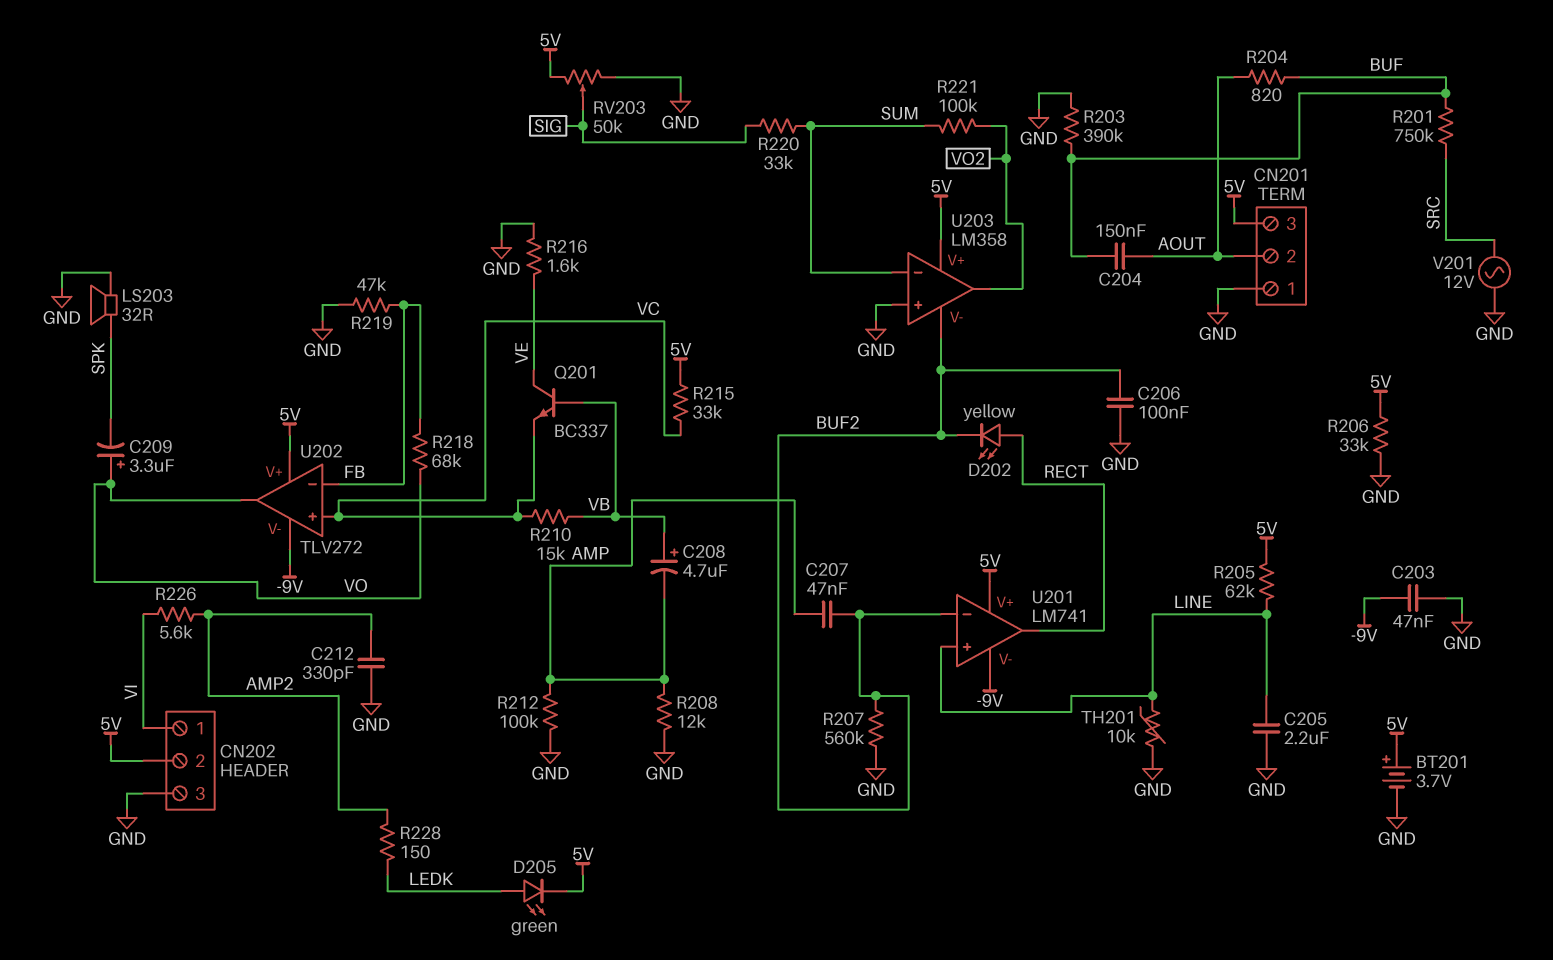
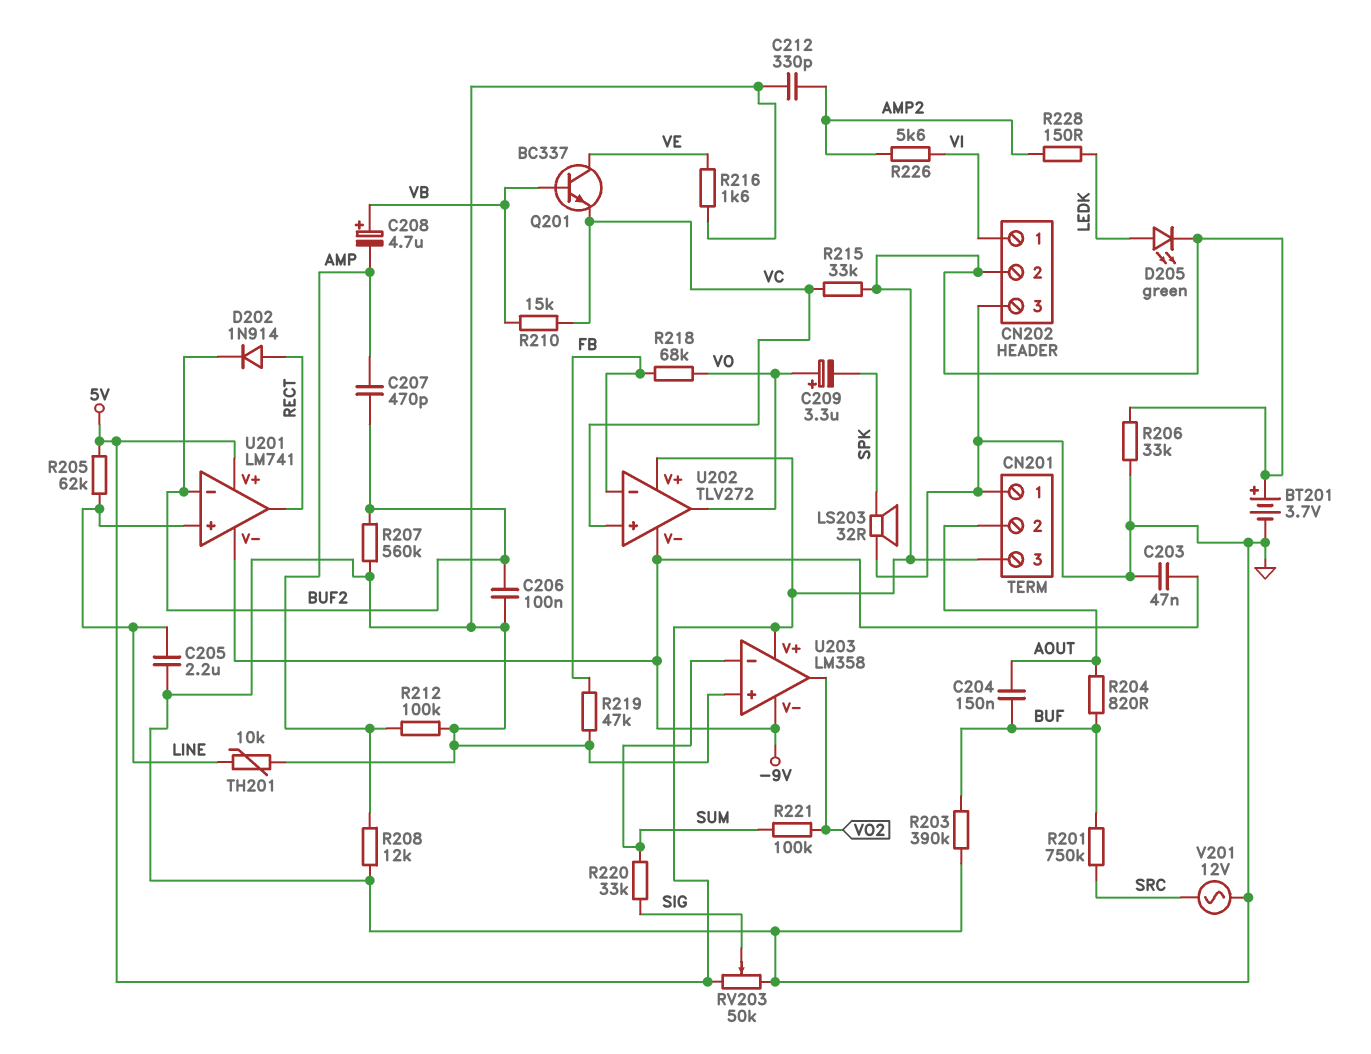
C207: 47nF (AMP, BUF2) -> 470pF (AMP, BUF2)
D202: LED yellow (A RECT, K BUF2) -> diode 1N914 (A RECT, K BUF2)
U203 pin V-: BUF2 -> -9V

